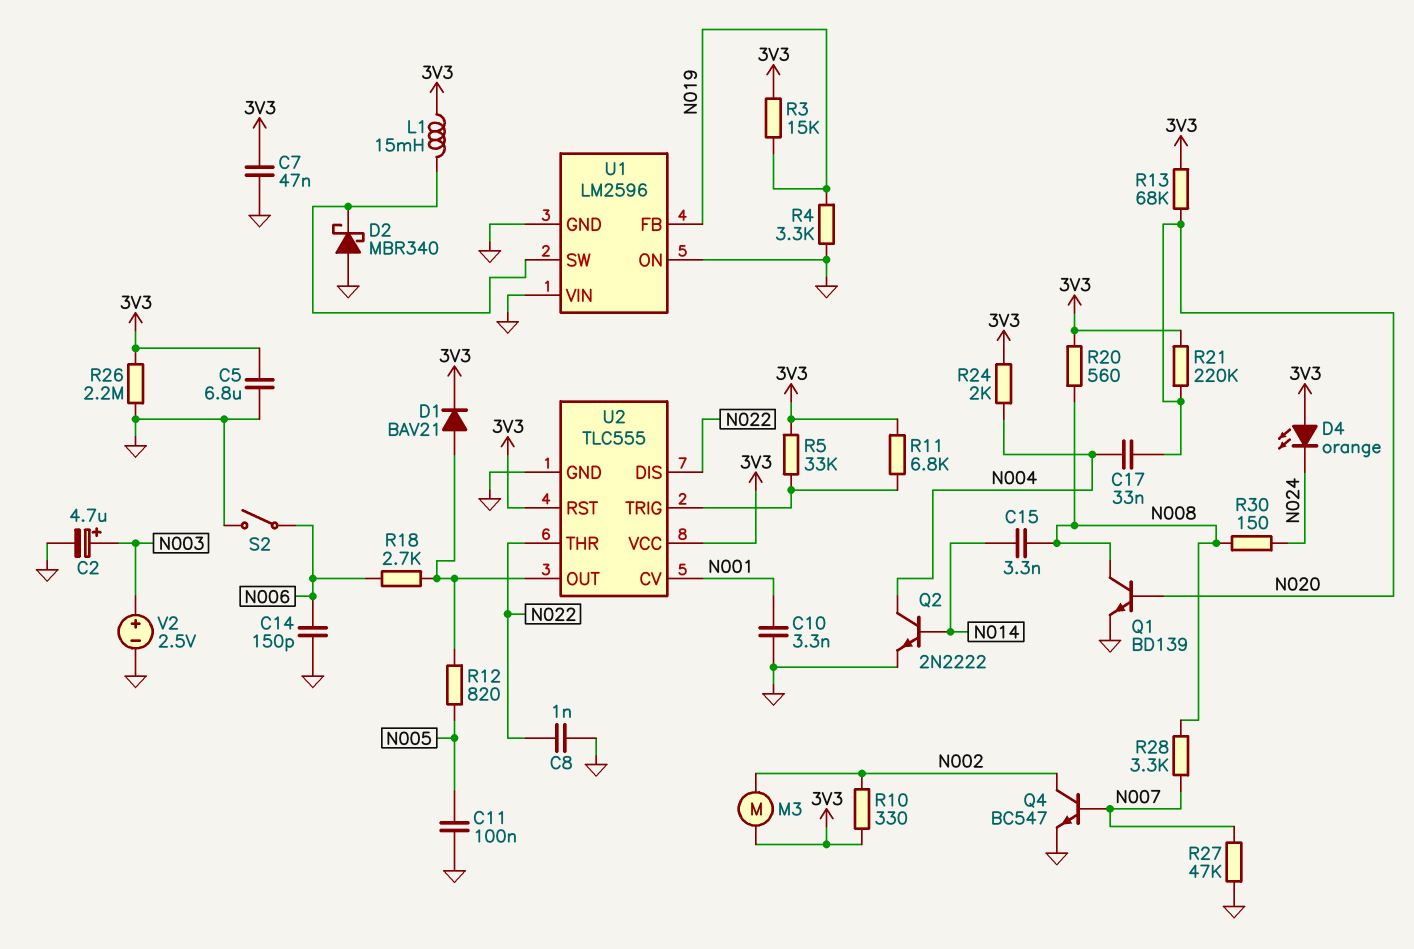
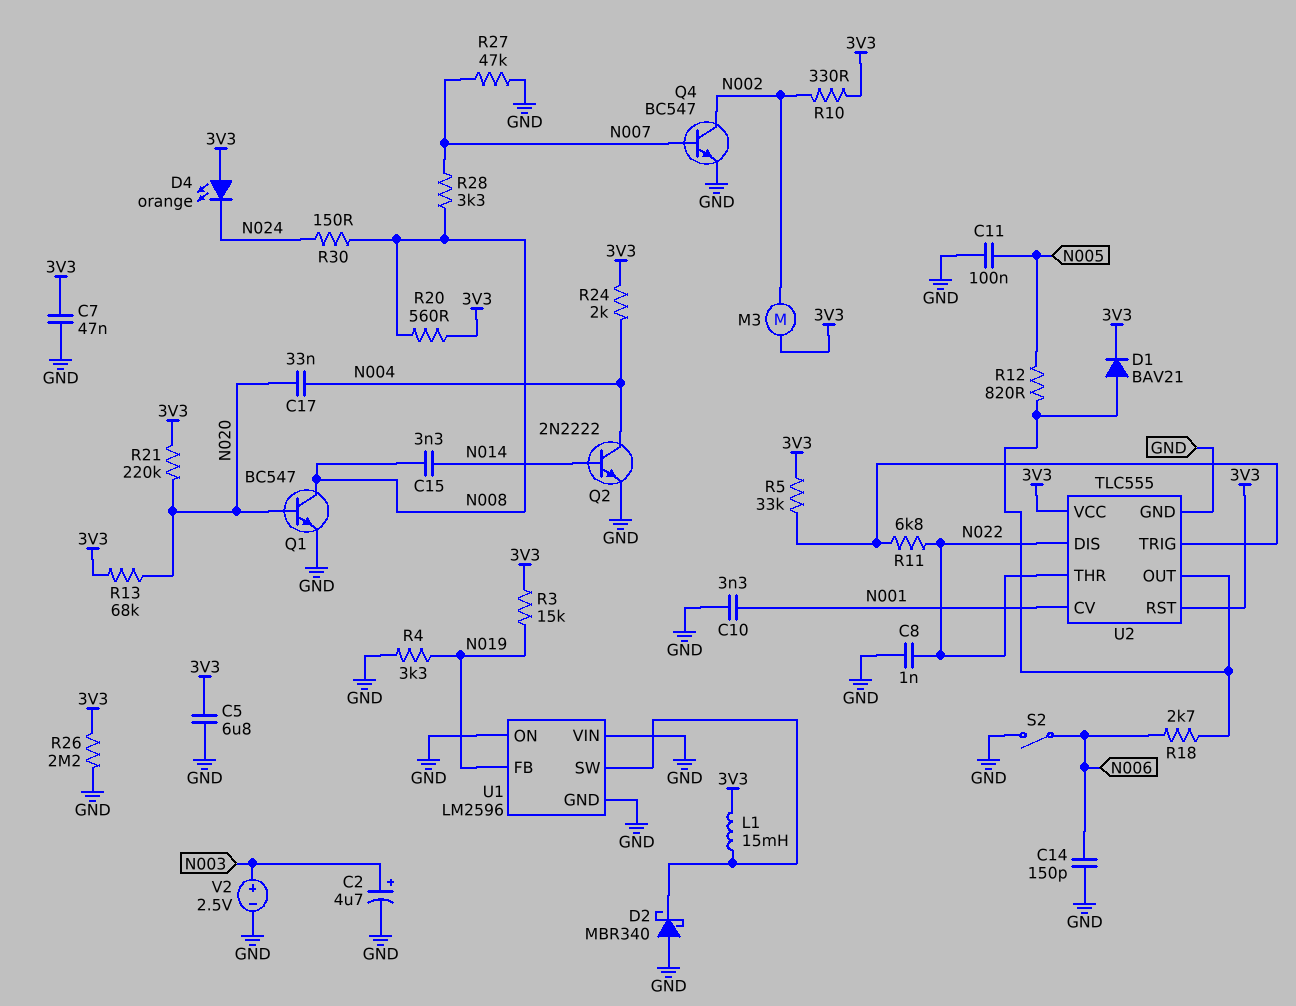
Q1: NPN BD139 (B N020, C N008, E GND) -> NPN BC547 (B N020, C N008, E GND)
R11: 6.8k (3V3, U2/TRIG) -> 6.8k (N022, U2/TRIG)

